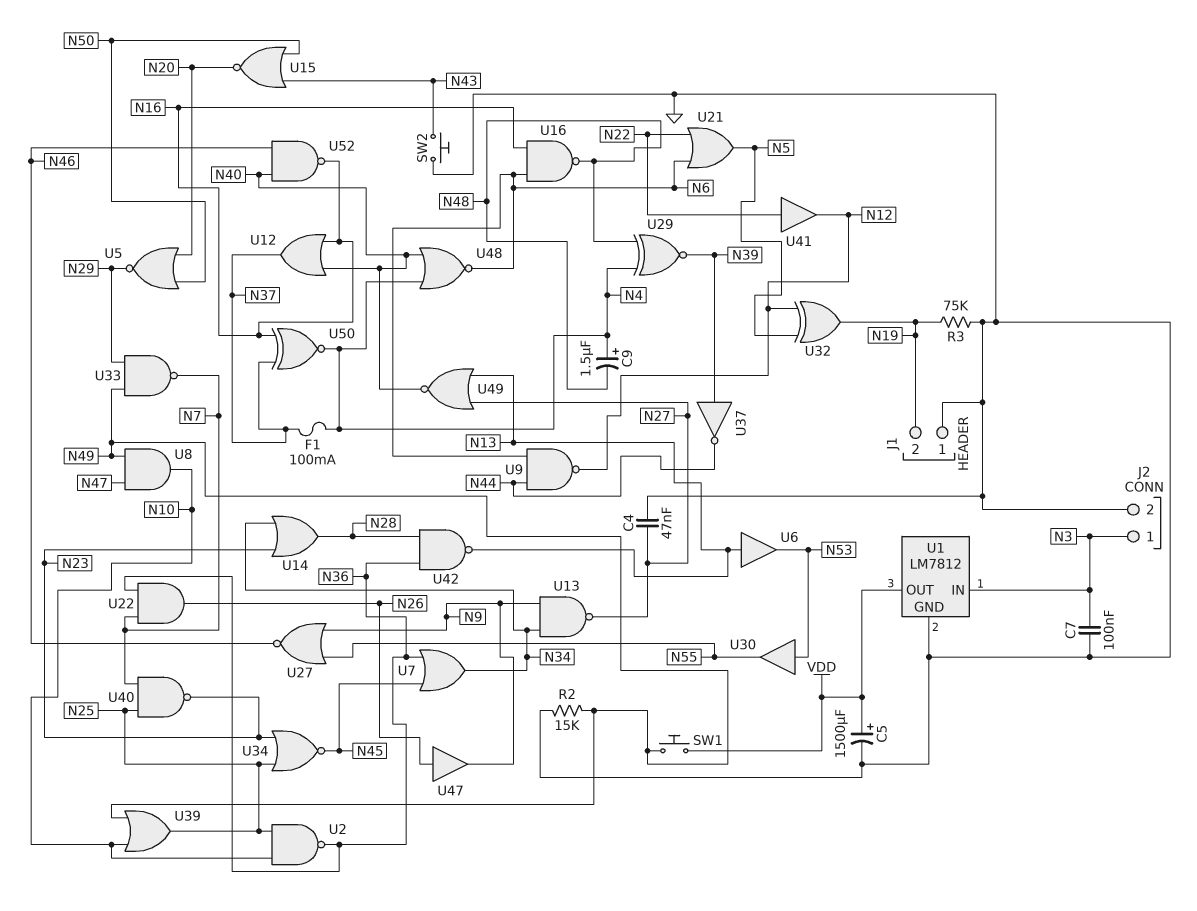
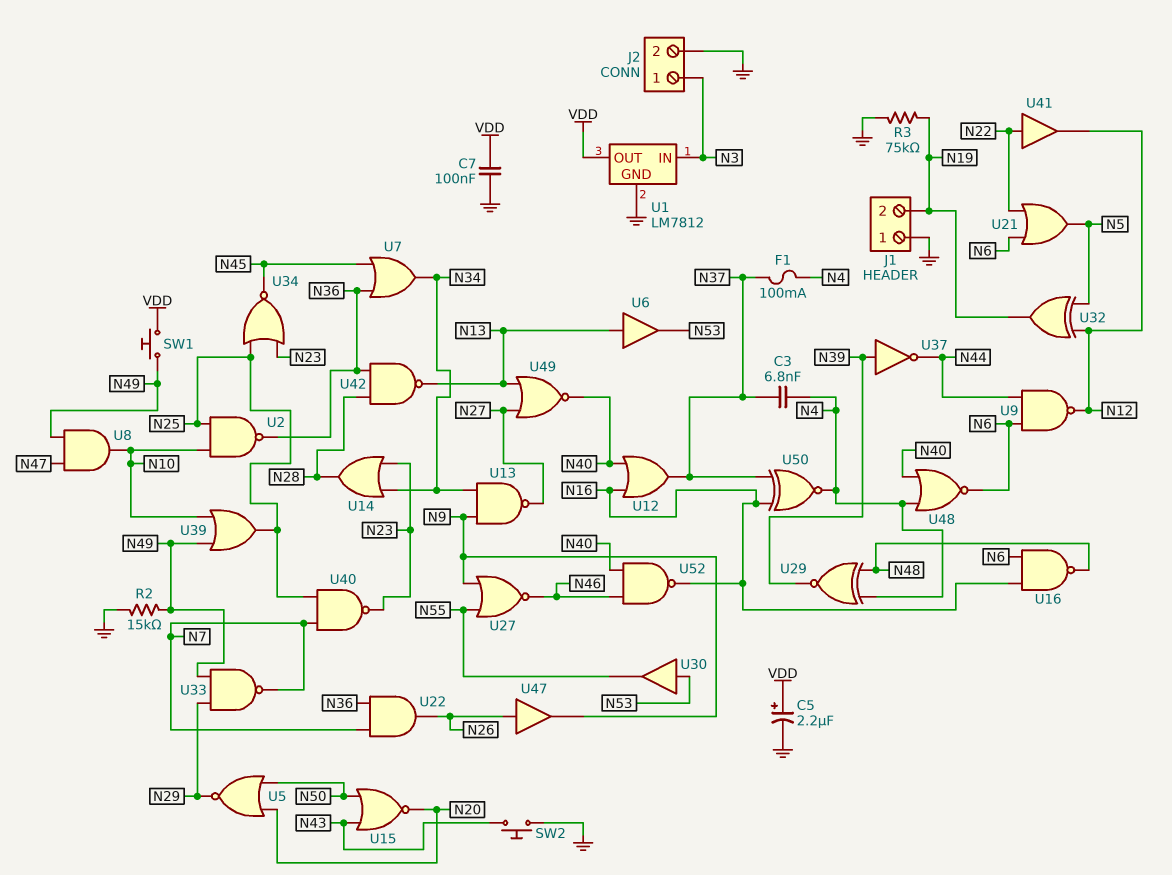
C3: none -> 6.8nF (N4, N37)
C4: 47nF (GND, N27) -> none
C5: 1500uF (plus VDD, minus GND) -> 2.2uF (plus VDD, minus GND)
C7: 100nF (GND, N3) -> 100nF (GND, VDD)
C9: 1.5uF (plus N4, minus N48) -> none

